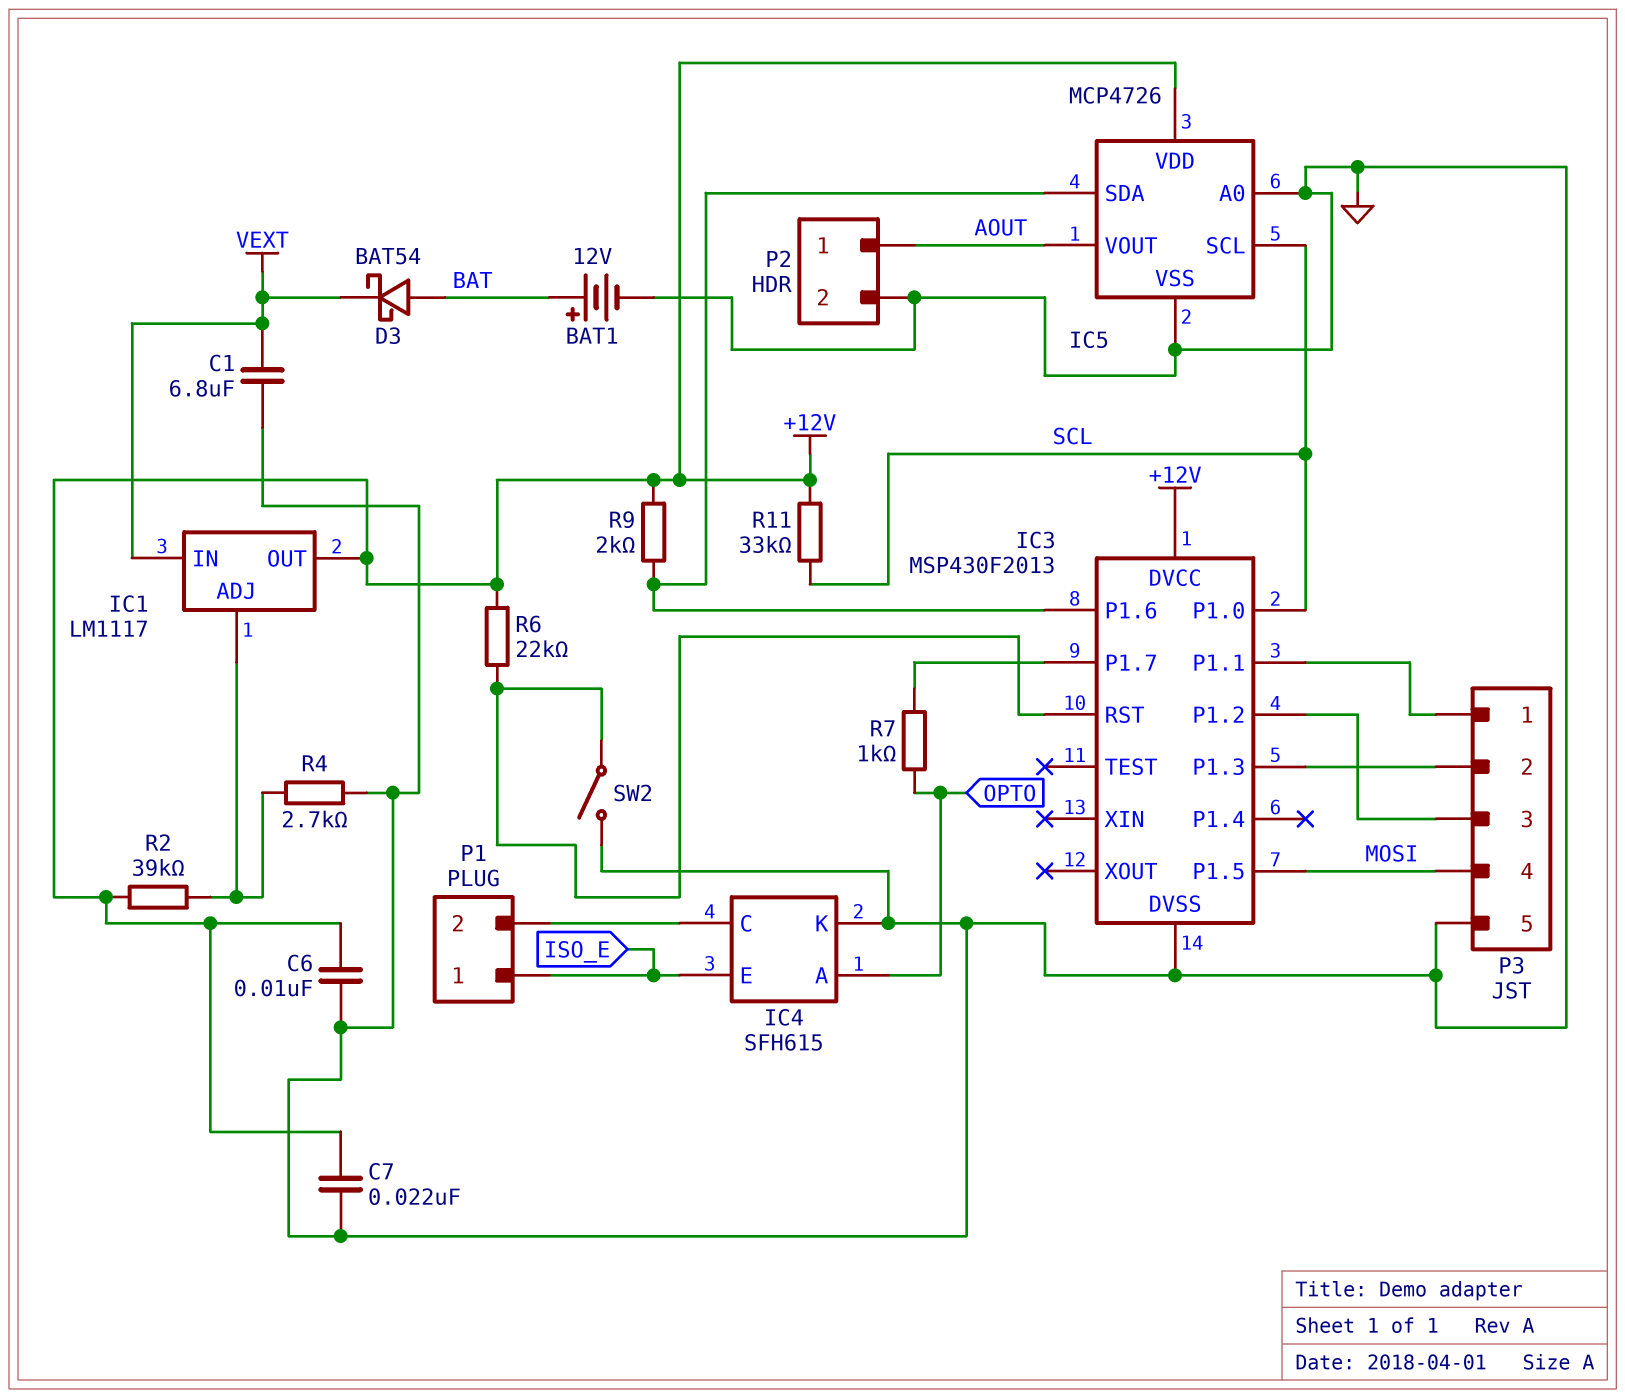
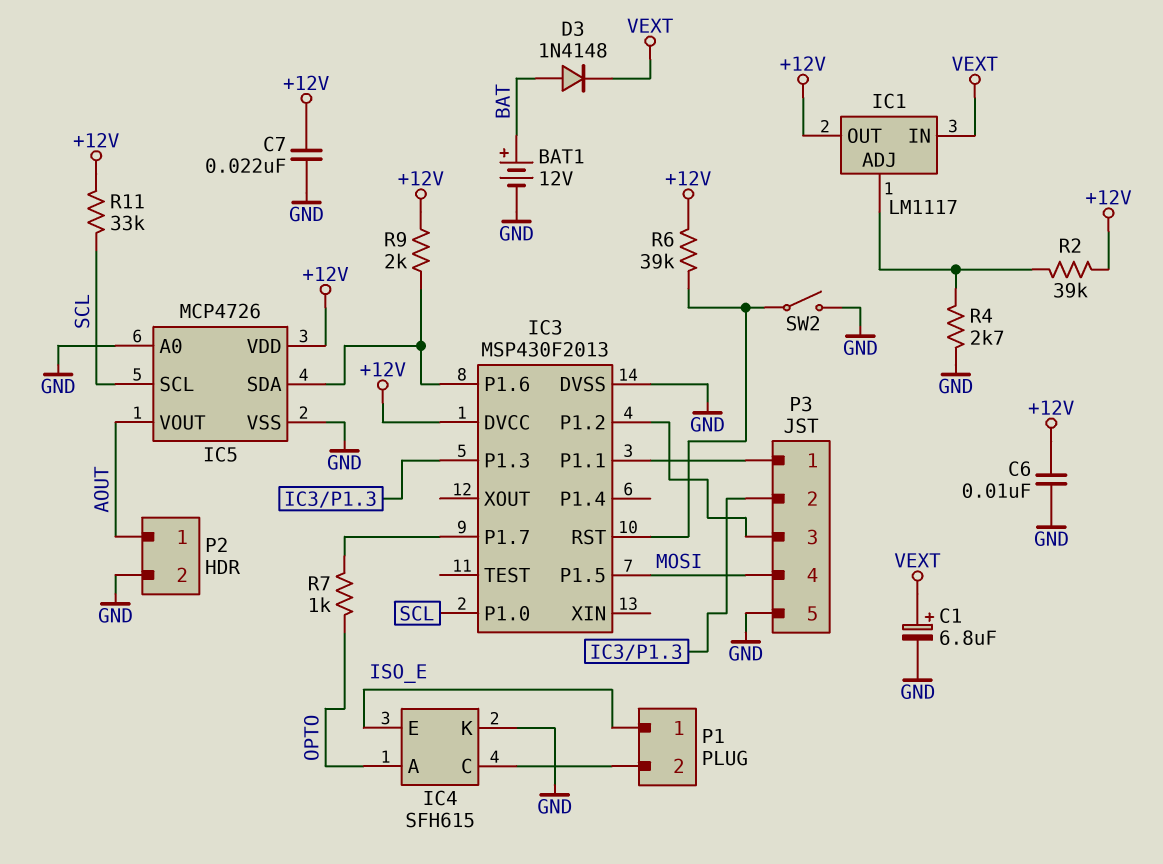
C1: 6.8uF (GND, VEXT) -> 6.8uF (plus VEXT, minus GND)
D3: schottky BAT54 (A BAT, K VEXT) -> diode 1N4148 (A BAT, K VEXT)
R6: 22k (+12V, IC3/RST) -> 39k (+12V, IC3/RST)

